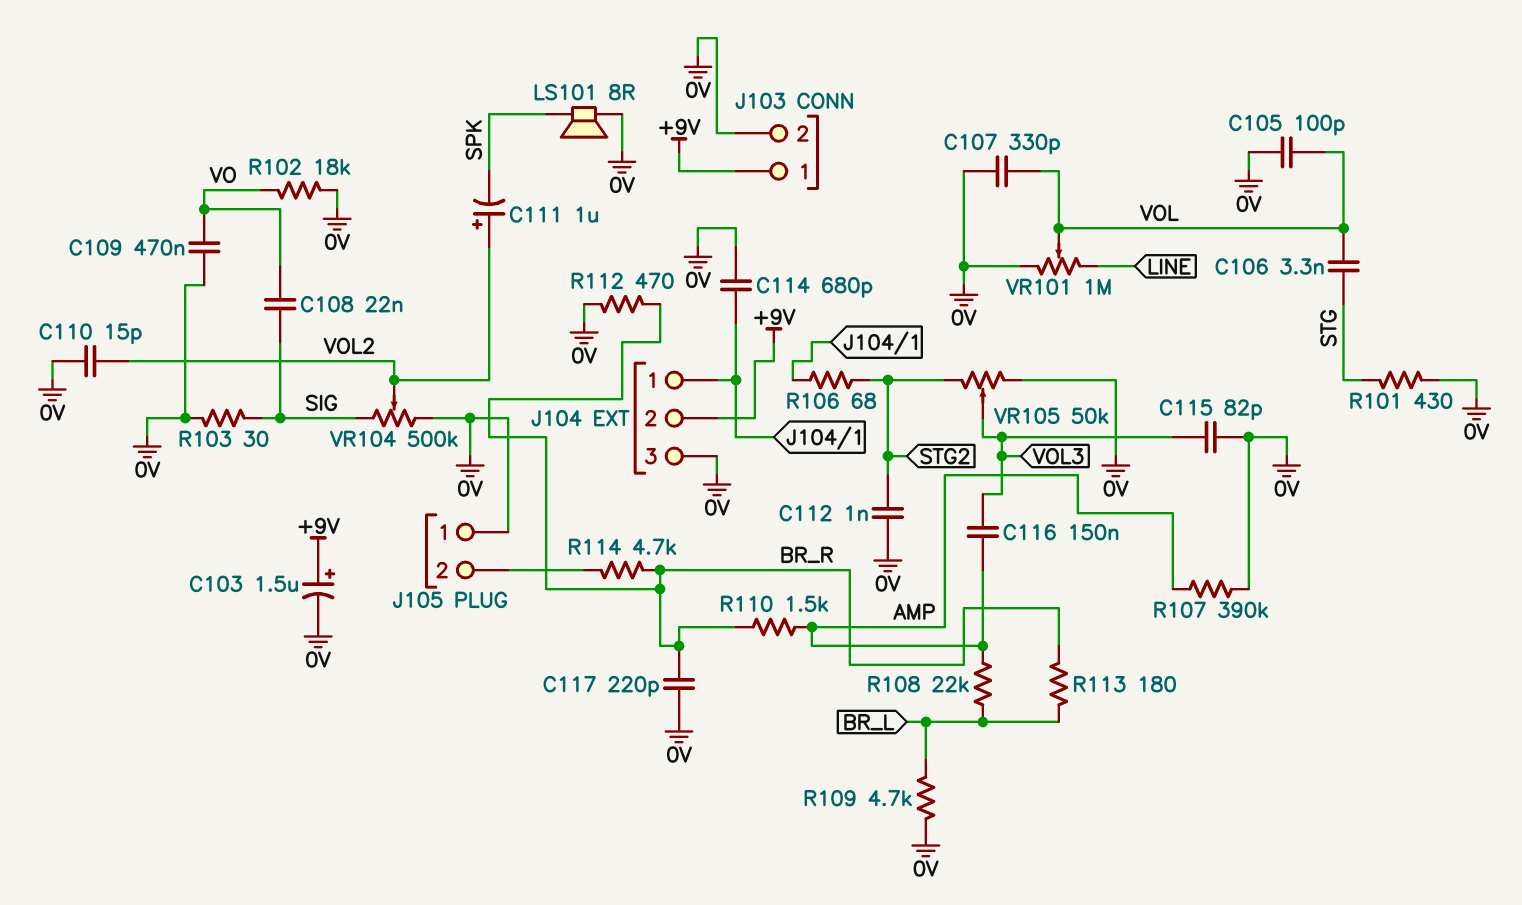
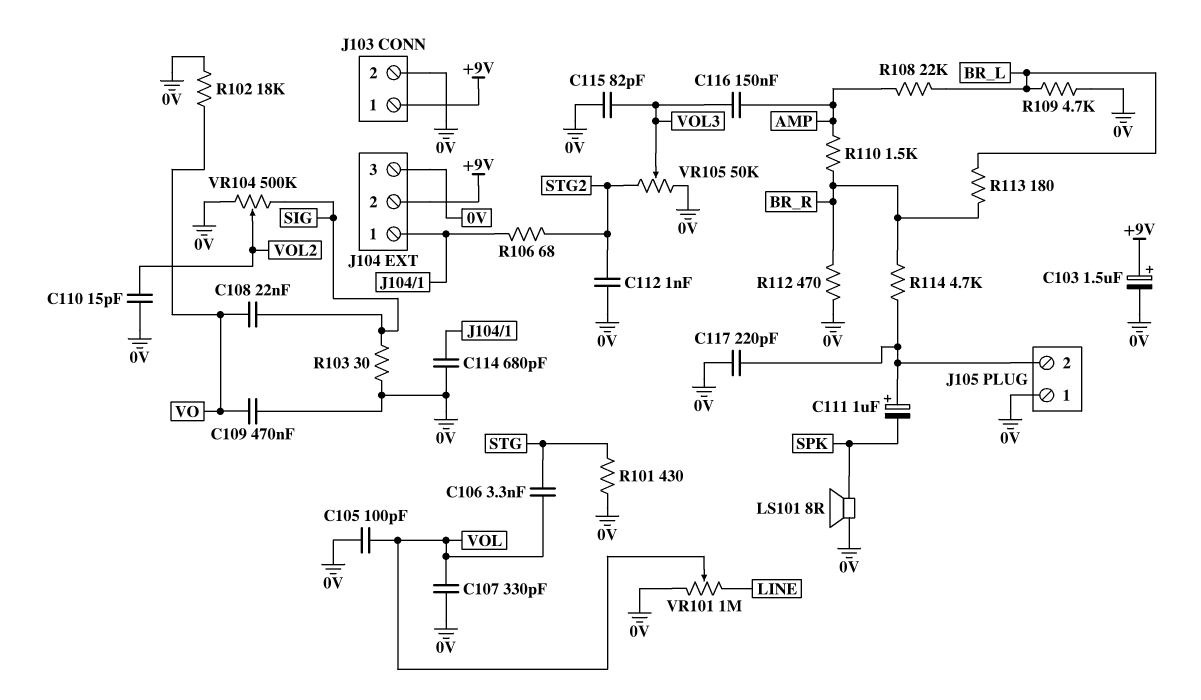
C111: 1uF (plus VOL2, minus SPK) -> 1uF (plus J105/2, minus SPK)
C117: 220pF (0V, BR_R) -> 220pF (0V, J105/2)
R107: 390k (0V, AMP) -> none

